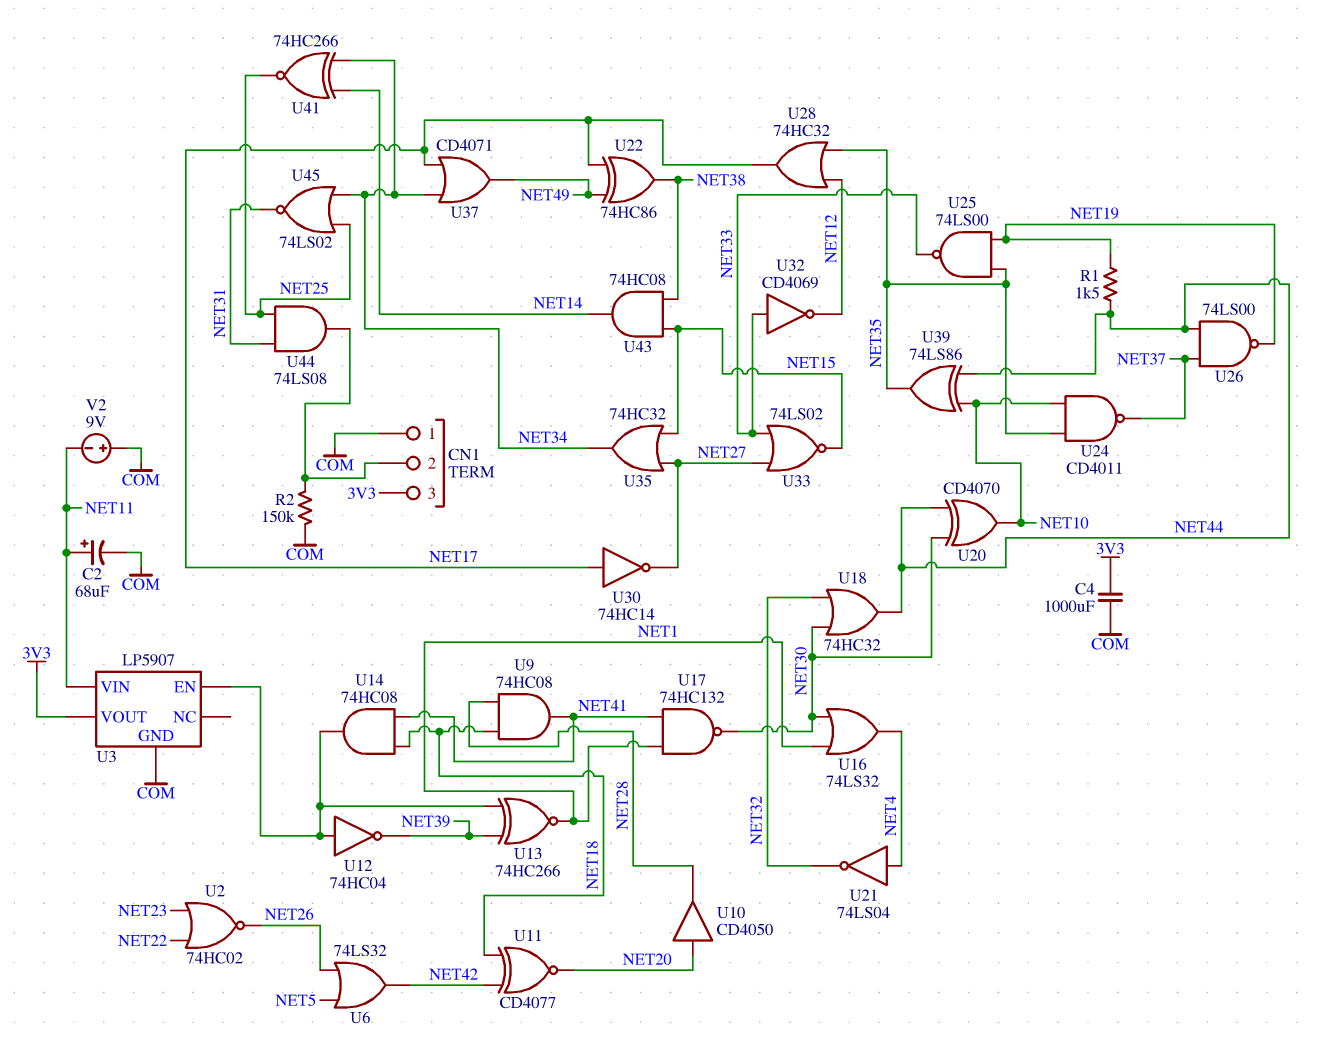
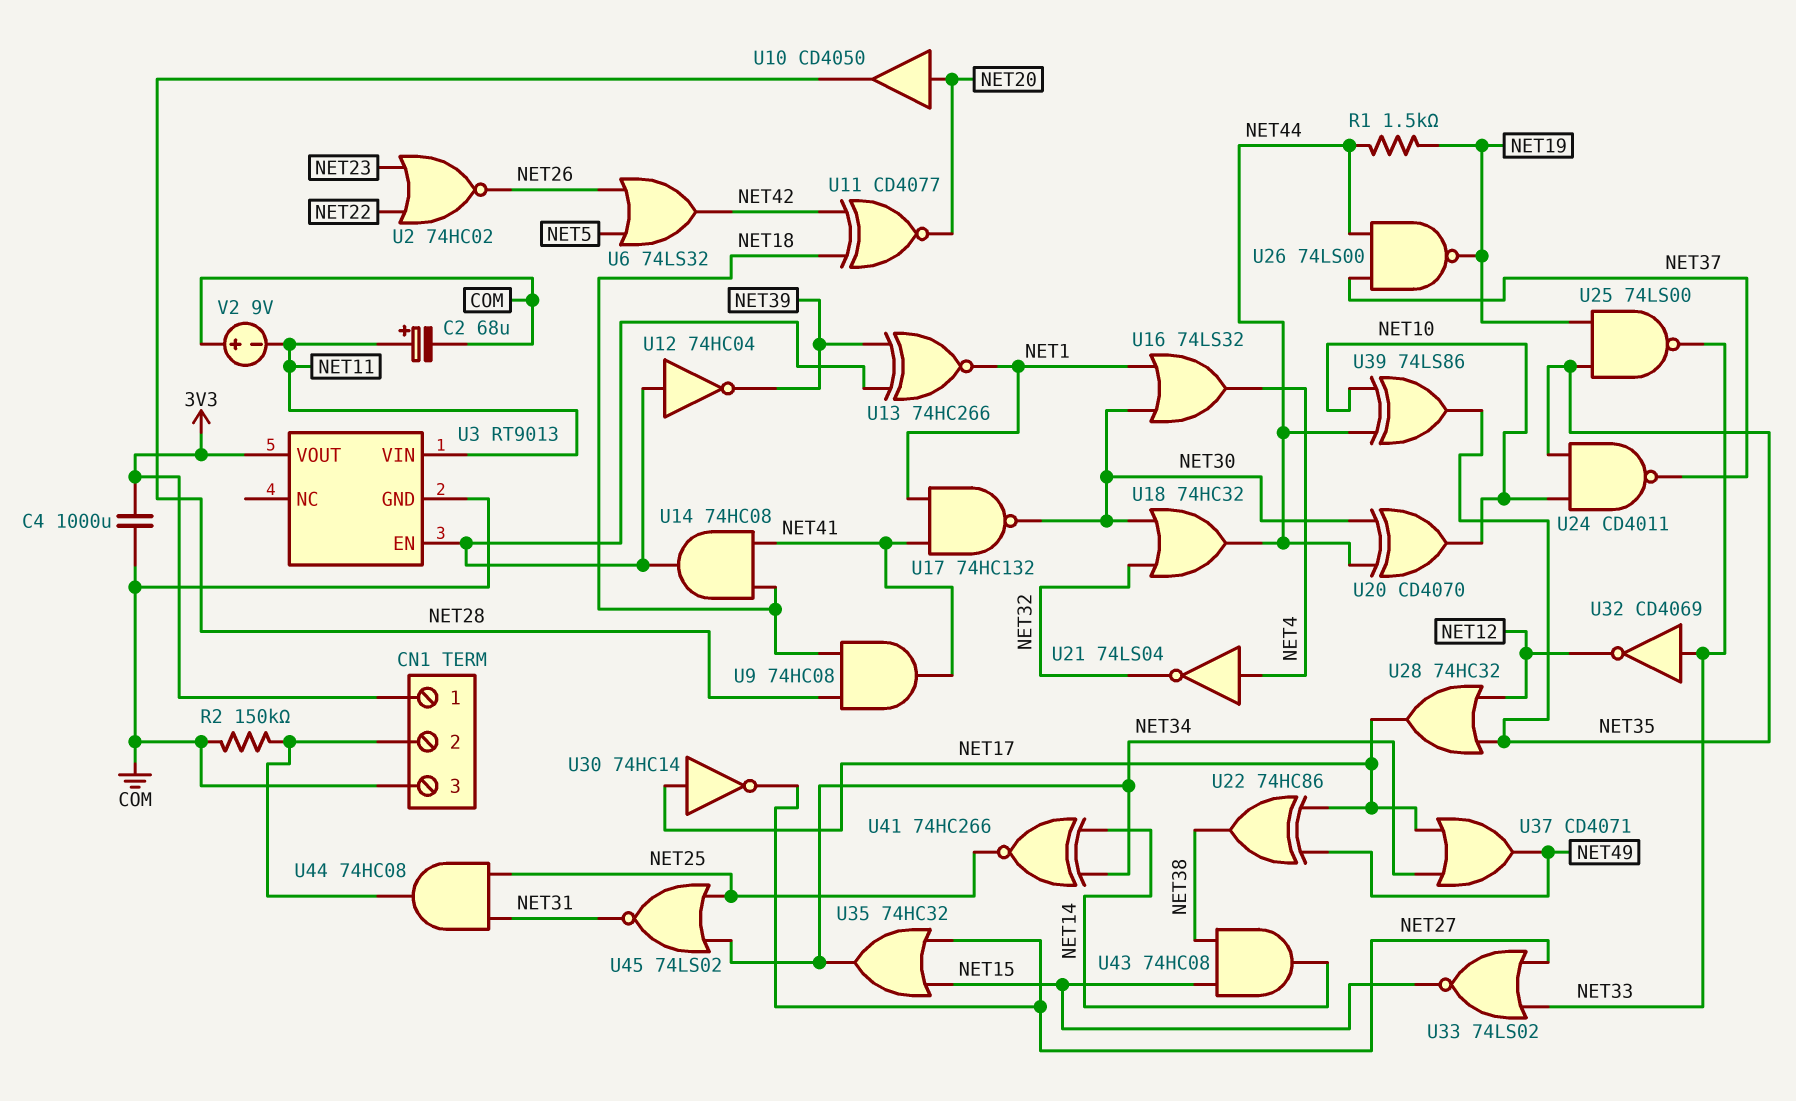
CN1 pin 1: COM -> 3V3
CN1 pin 3: 3V3 -> COM
U3: LP5907 -> RT9013
U44: AND 74LS08 (in NET25, in NET31, out CN1/2) -> AND 74HC08 (in NET25, in NET31, out CN1/2)

